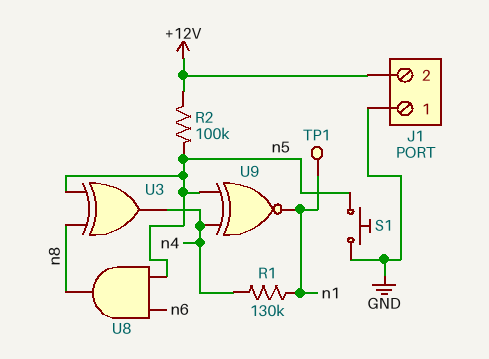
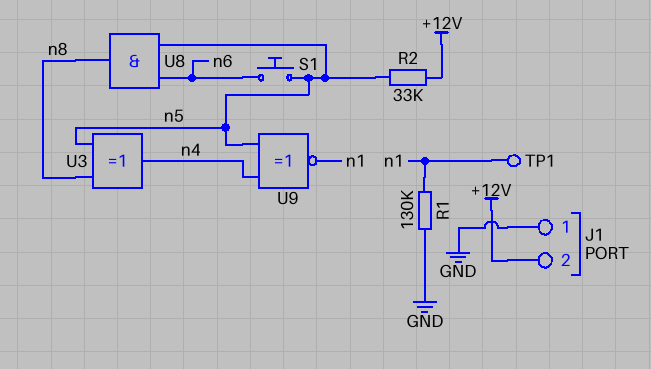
R1: 130k (n1, n4) -> 130k (GND, n1)
R2: 100k (+12V, n5) -> 33k (+12V, n5)
S1: button (GND, n5) -> button (n5, n6)

